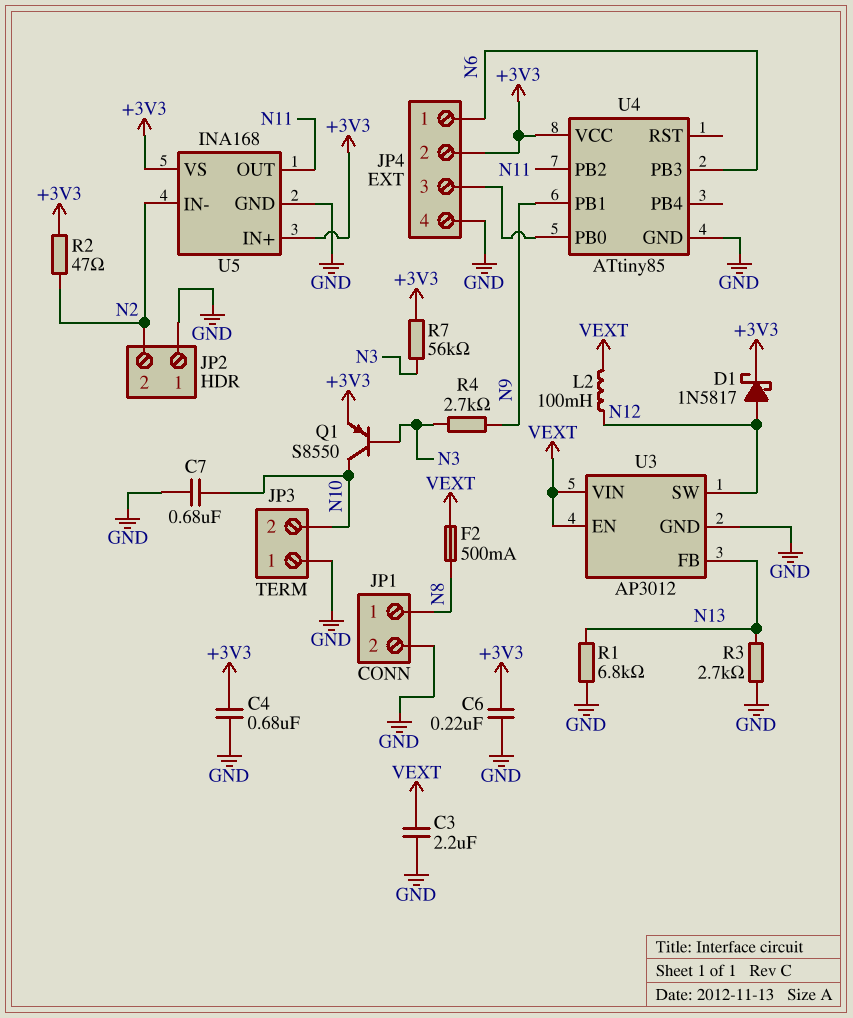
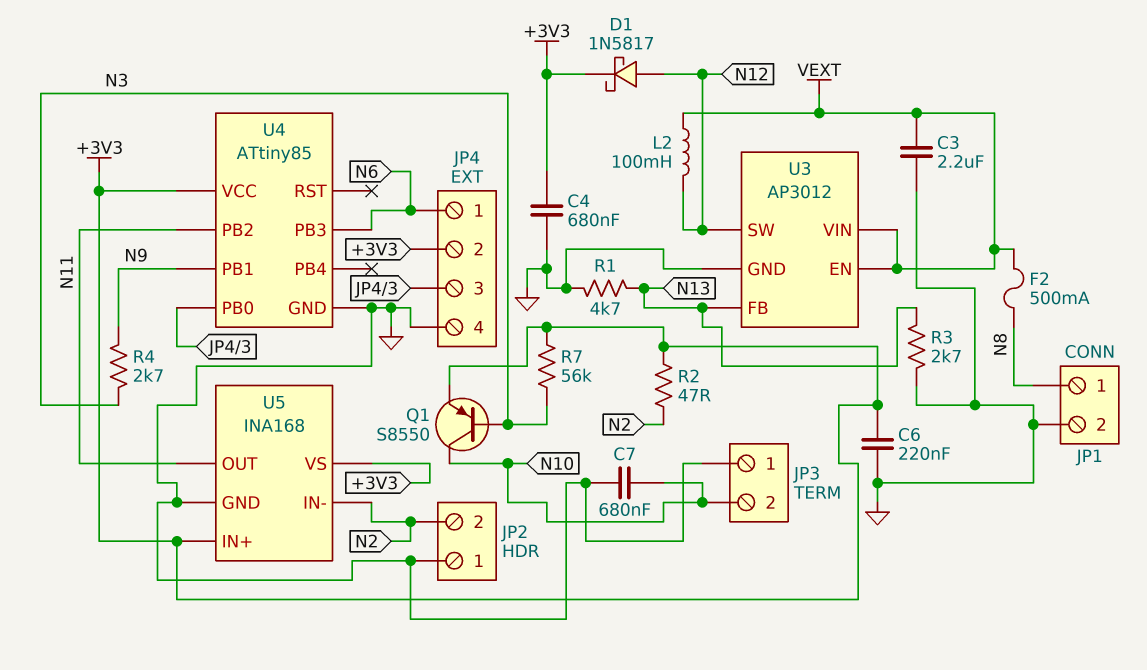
R1: 6.8k (GND, N13) -> 4.7k (GND, N13)

